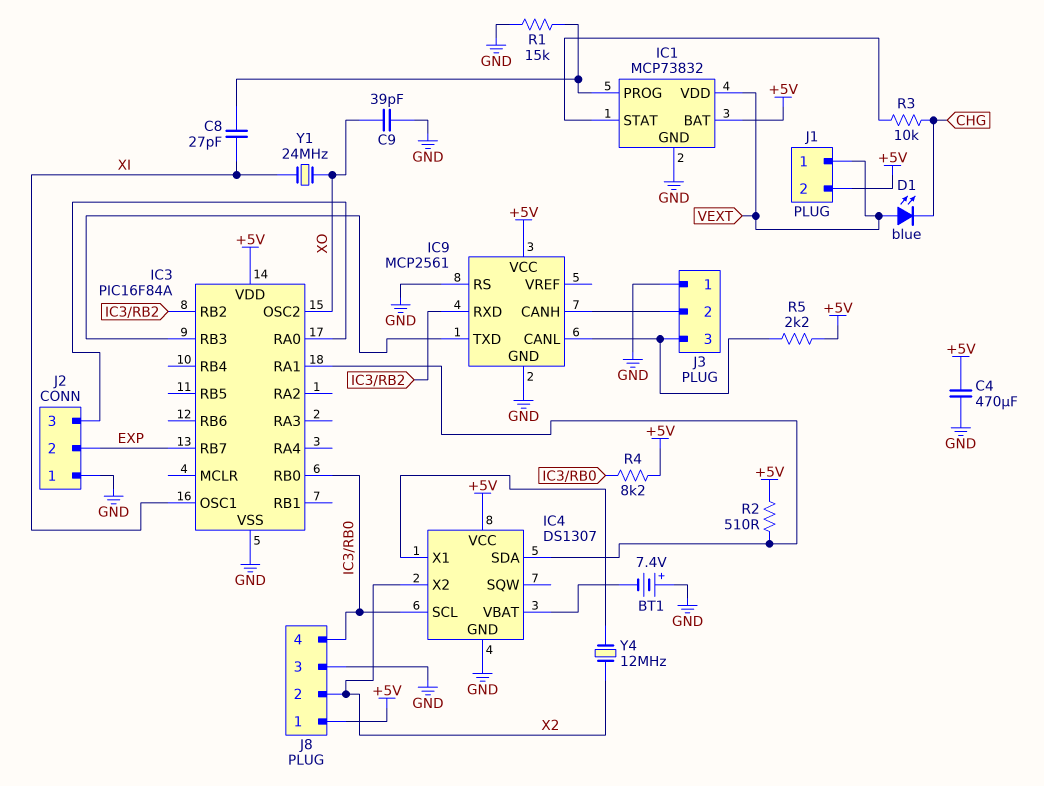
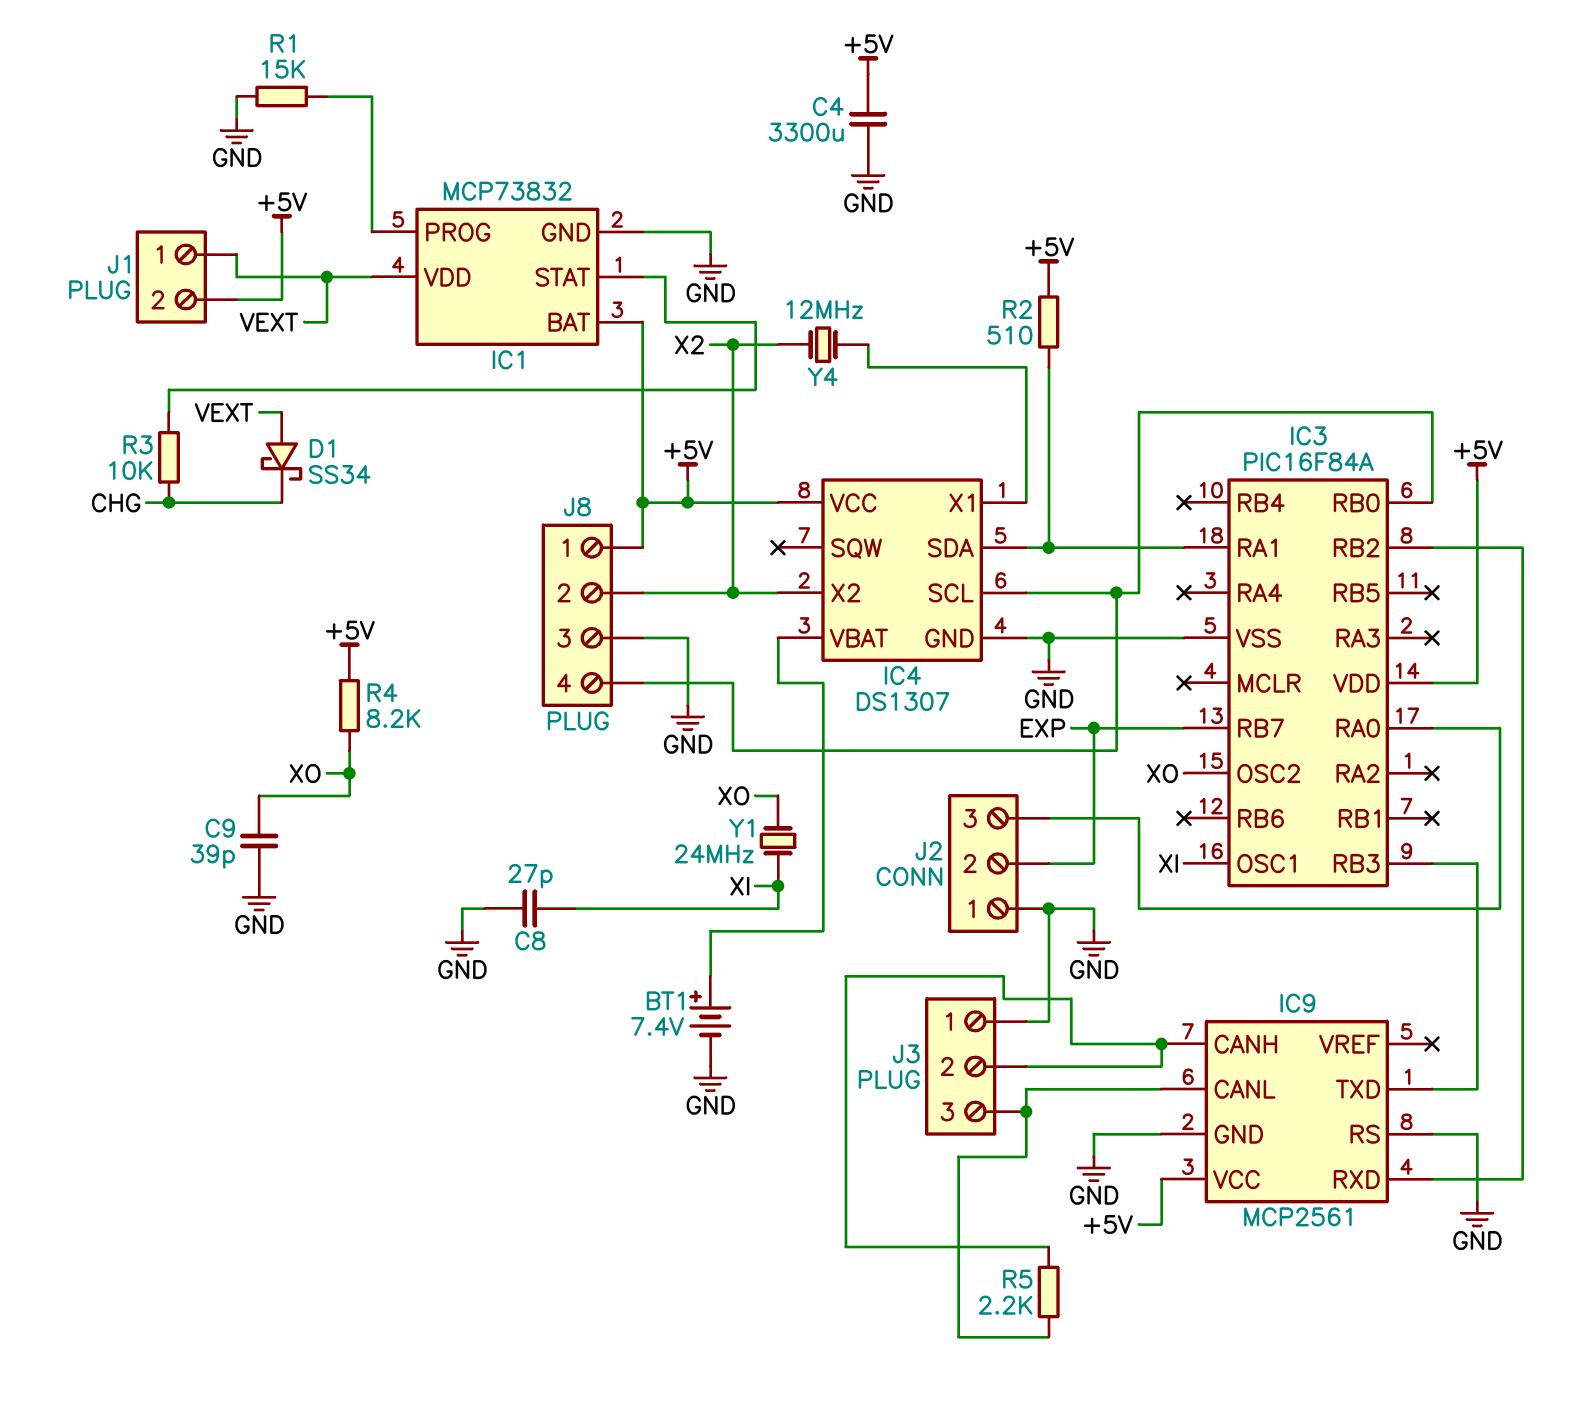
BT1: 7.4V (plus GND, minus IC4/VBAT) -> 7.4V (plus IC4/VBAT, minus GND)
C4: 470uF (+5V, GND) -> 3300uF (+5V, GND)
C8: 27pF (IC1/PROG, XI) -> 27pF (GND, XI)
D1: LED blue (A VEXT, K CHG) -> schottky SS34 (A VEXT, K CHG)
R4: 8.2k (+5V, IC3/RB0) -> 8.2k (+5V, XO)
R5: 2.2k (+5V, IC9/CANL) -> 2.2k (IC9/CANH, IC9/CANL)

